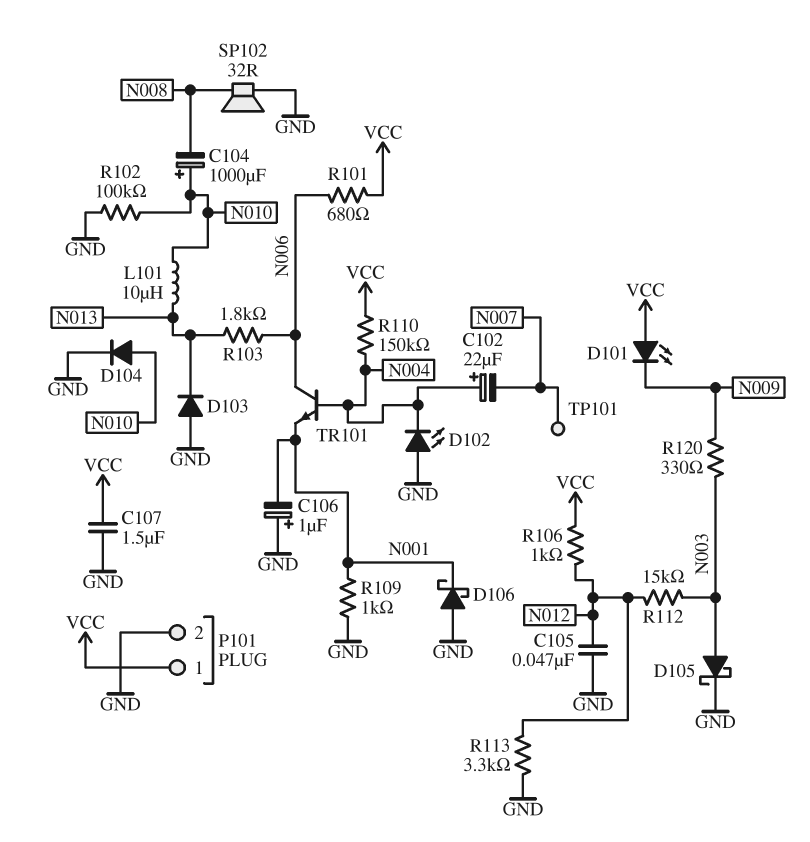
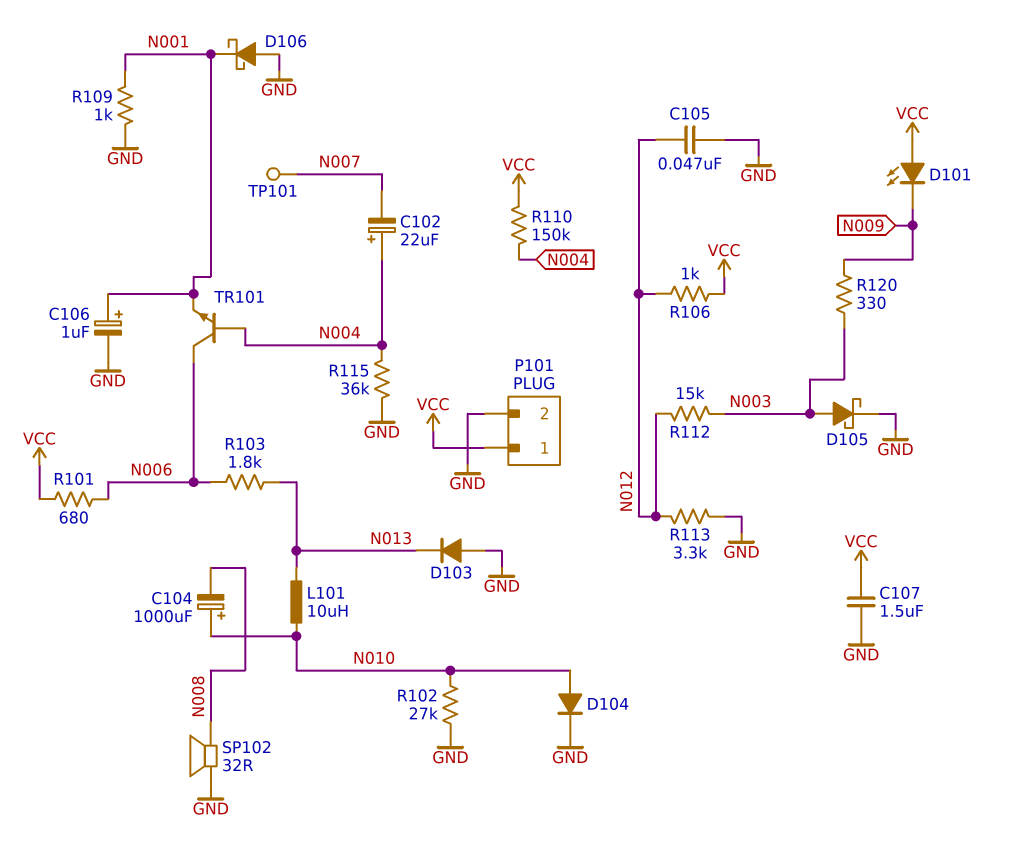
C106: 1uF (plus GND, minus N001) -> 1uF (plus N001, minus GND)
D102: LED (A GND, K N004) -> none
R102: 100k (GND, N010) -> 27k (GND, N010)
R115: none -> 36k (GND, N004)

